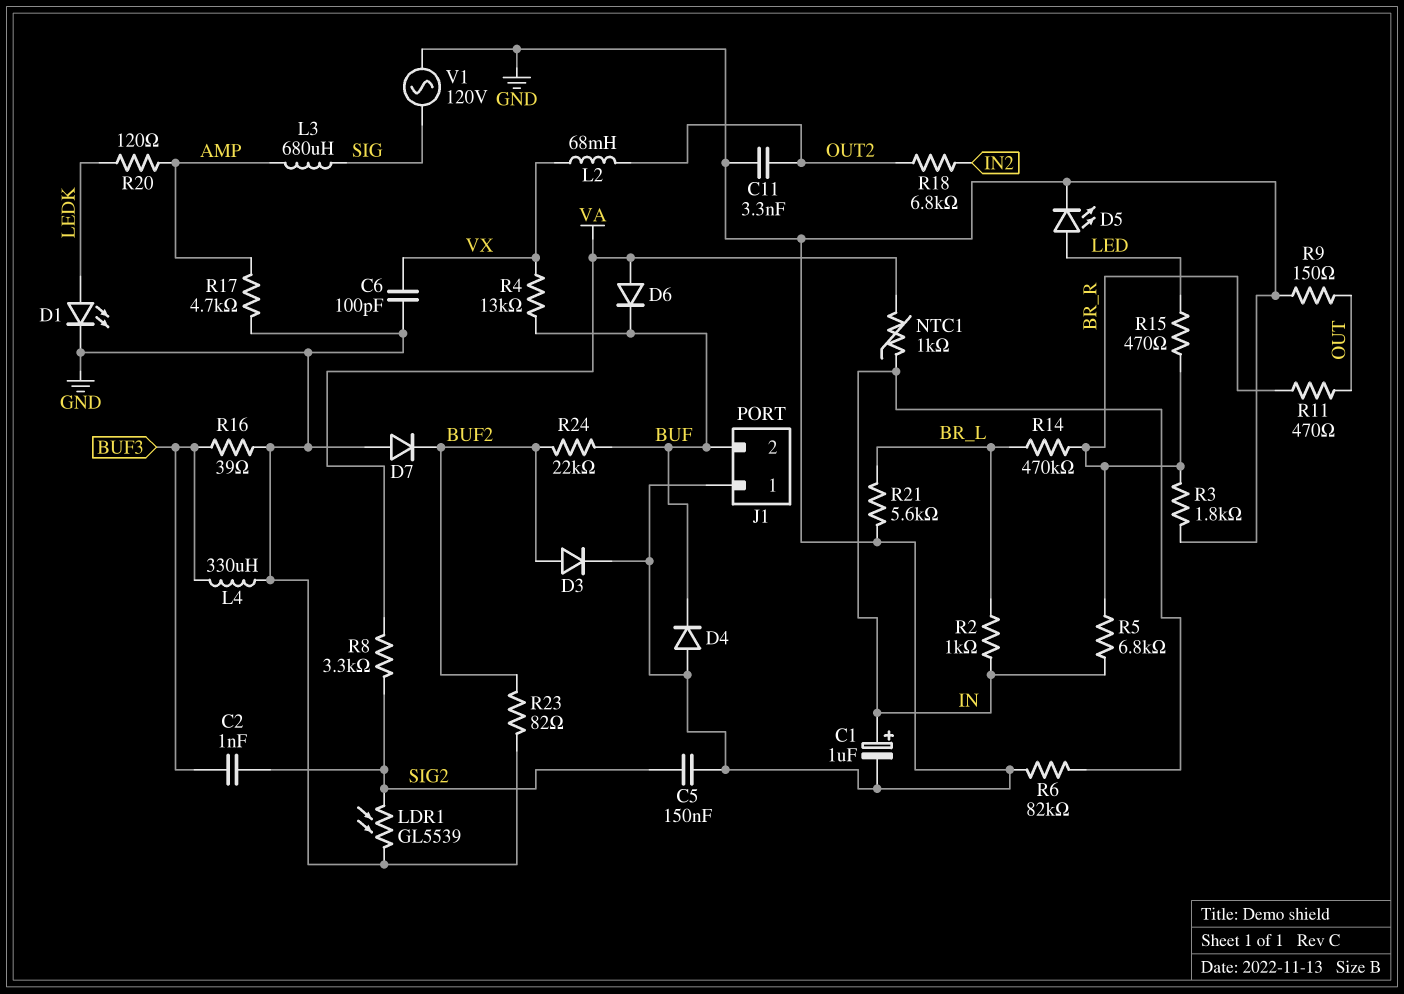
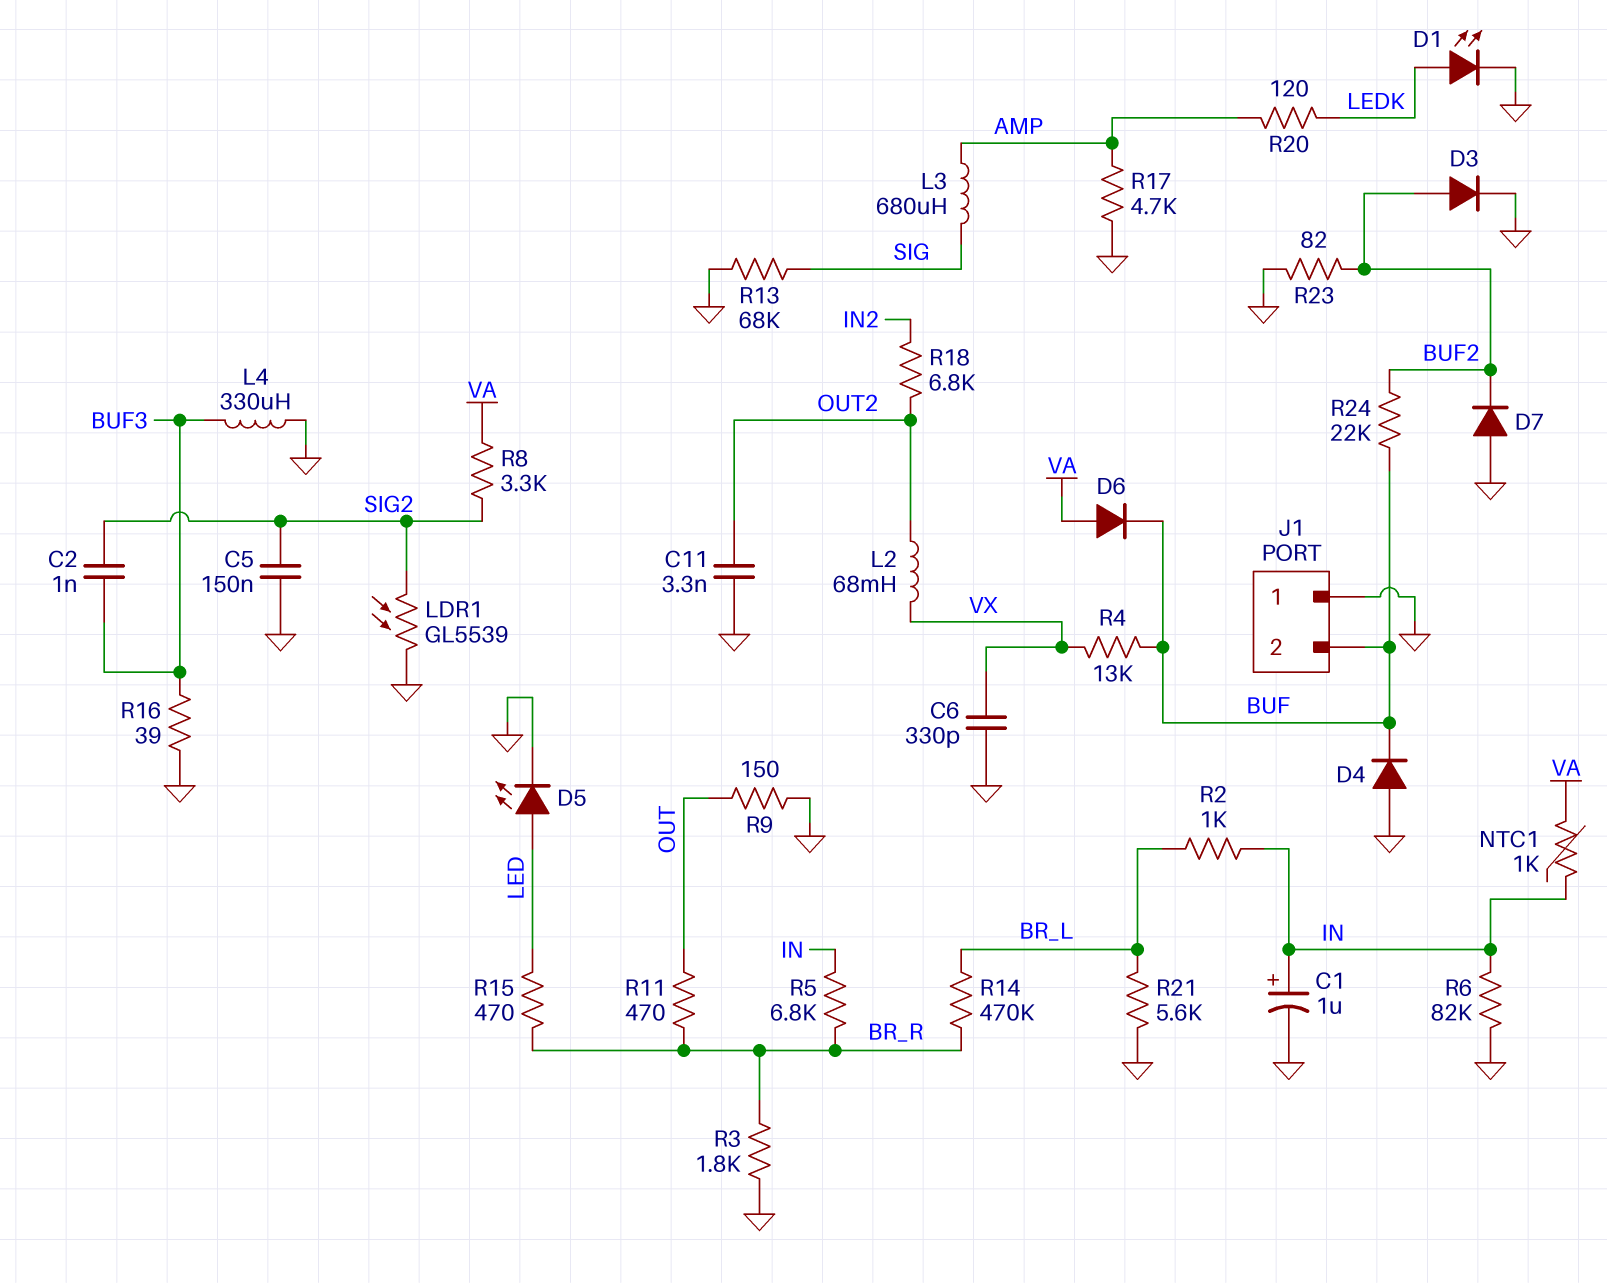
C6: 100pF (GND, VX) -> 330pF (GND, VX)
R13: none -> 68k (GND, SIG)
V1: AC 120V (GND, SIG) -> none

